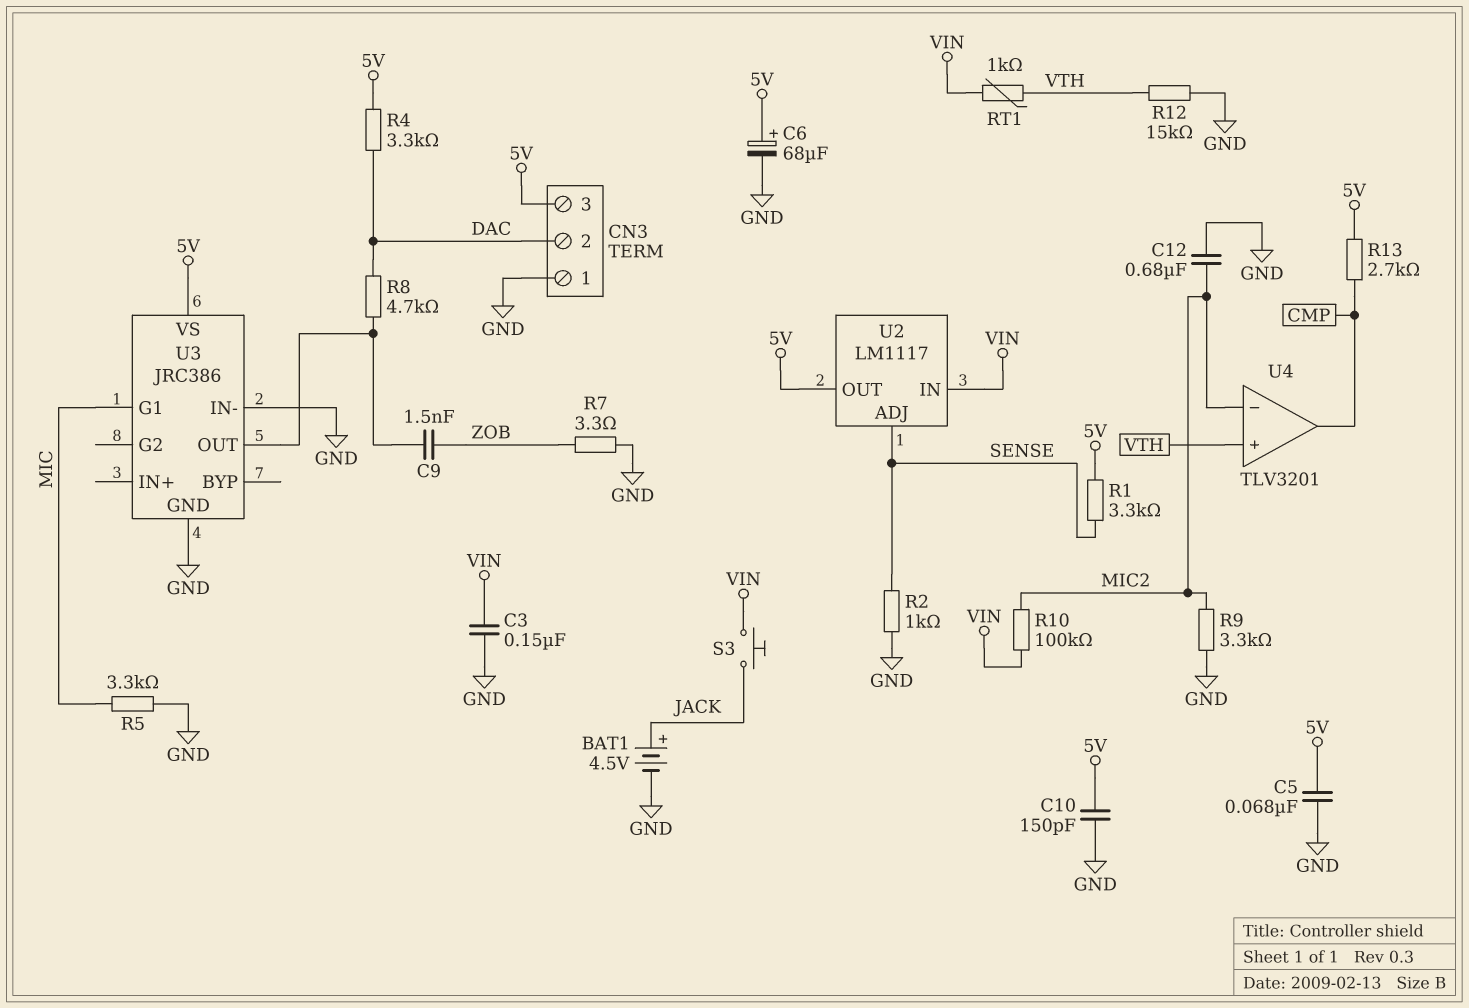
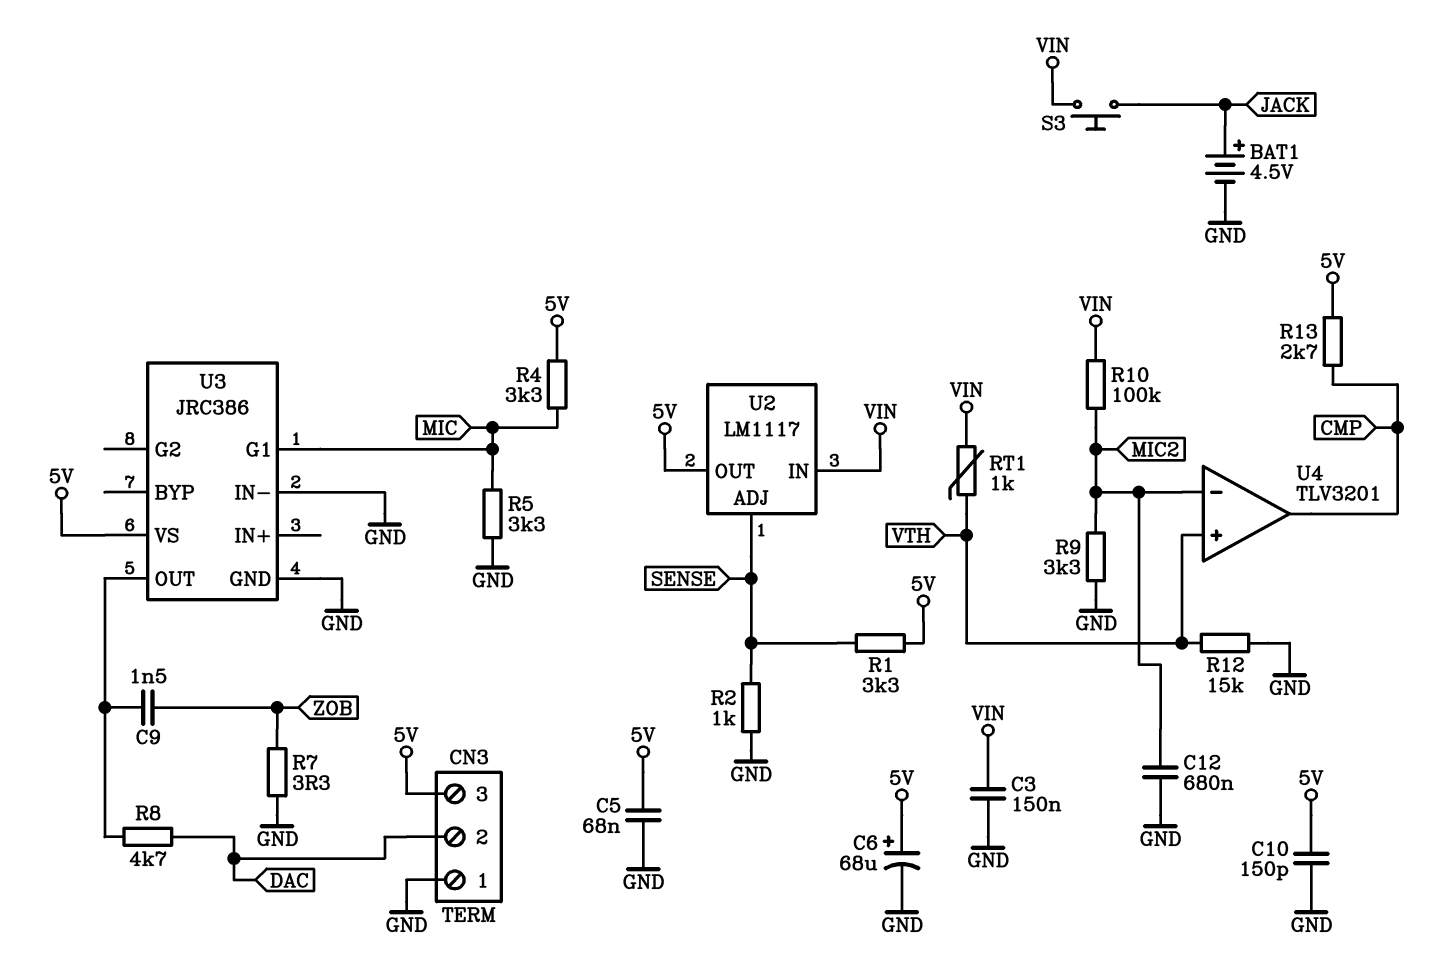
R4: 3.3k (5V, DAC) -> 3.3k (5V, MIC)

